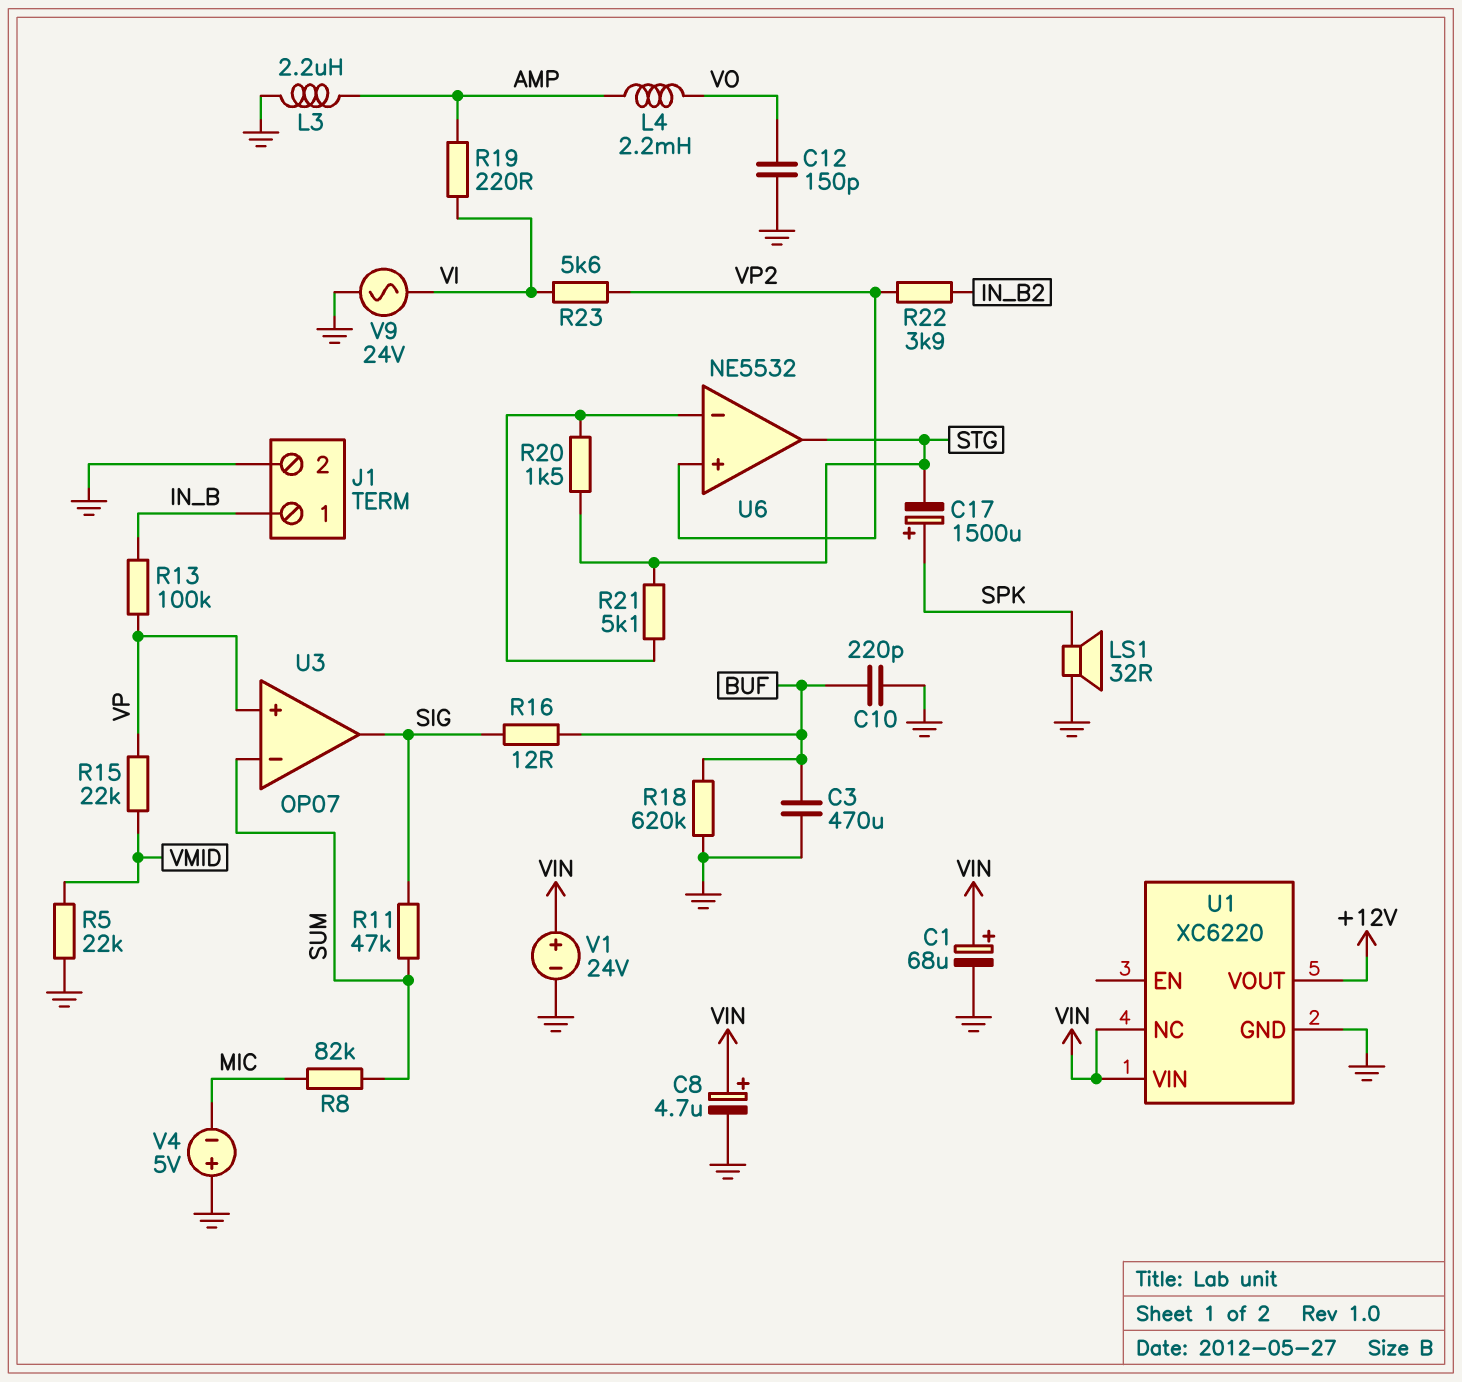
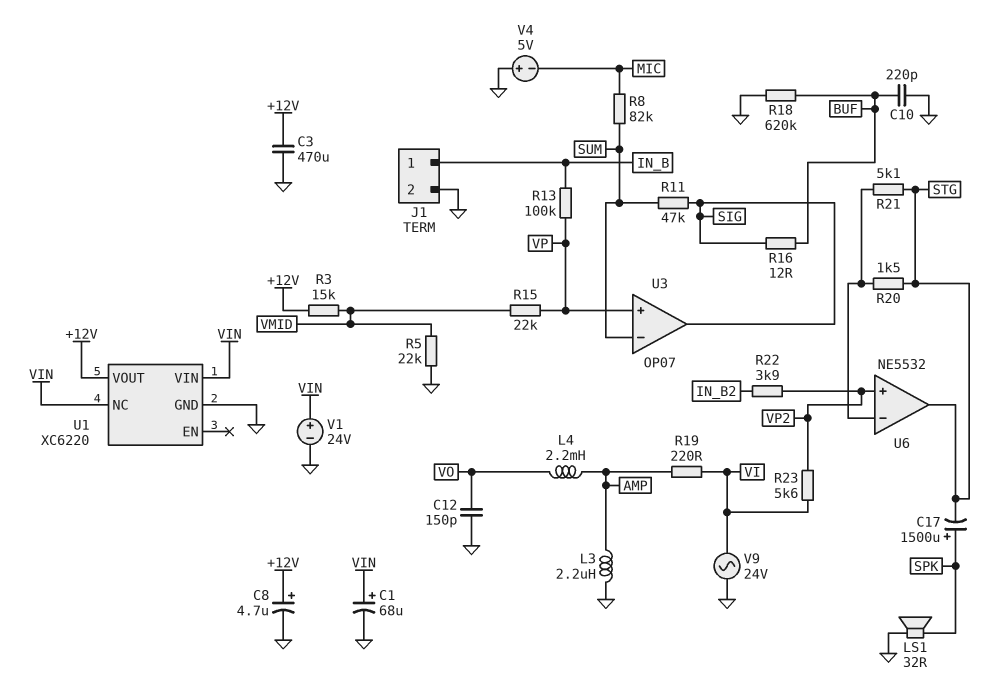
C3: 470uF (BUF, GND) -> 470uF (+12V, GND)
C8: 4.7uF (plus VIN, minus GND) -> 4.7uF (plus +12V, minus GND)
R3: none -> 15k (+12V, VMID)

